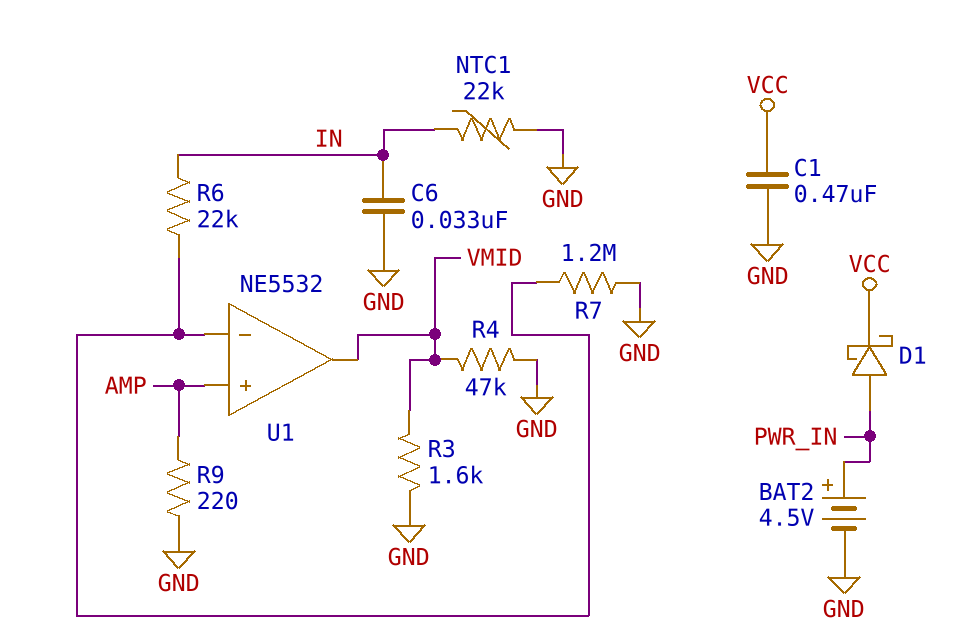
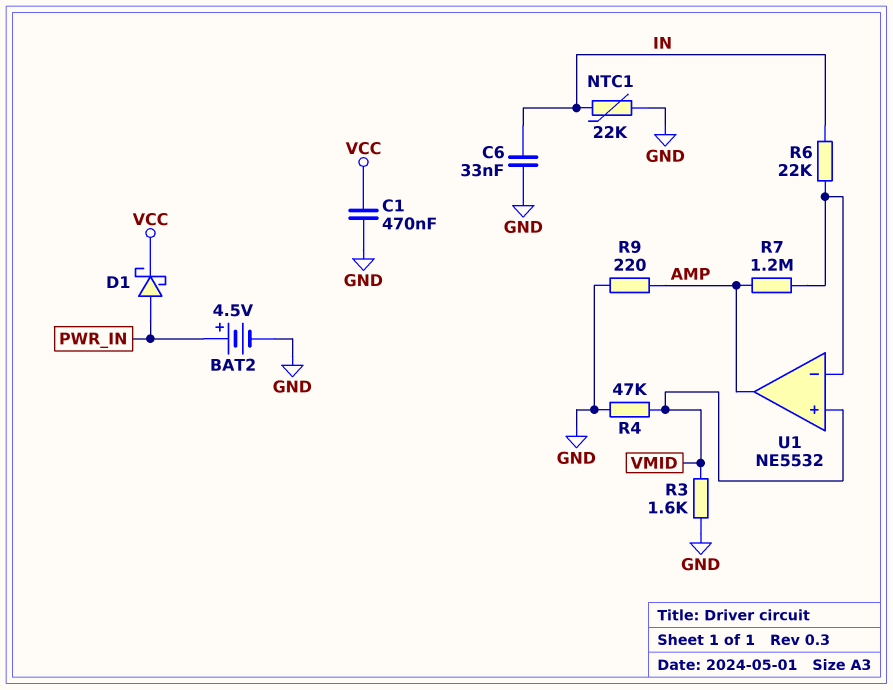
R7: 1.2M (GND, U1/in-) -> 1.2M (AMP, U1/in-)
U1 pin in+: AMP -> VMID
U1 pin out: VMID -> AMP

